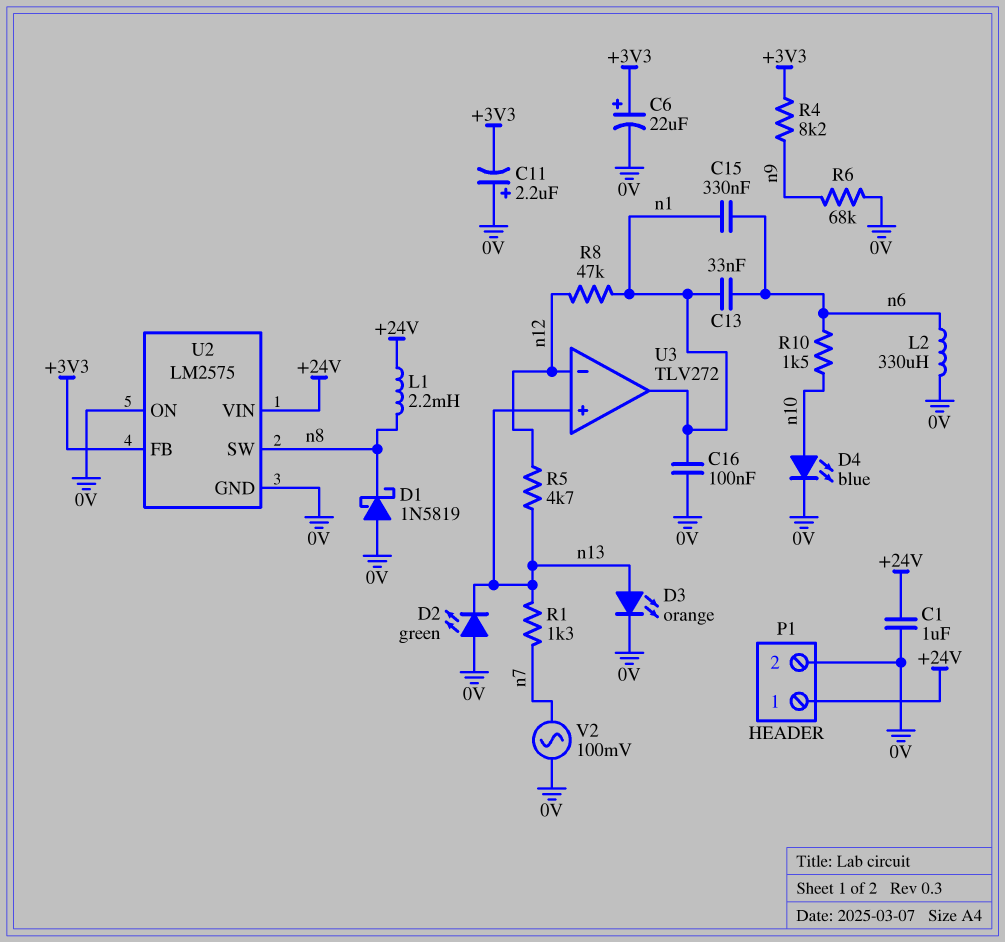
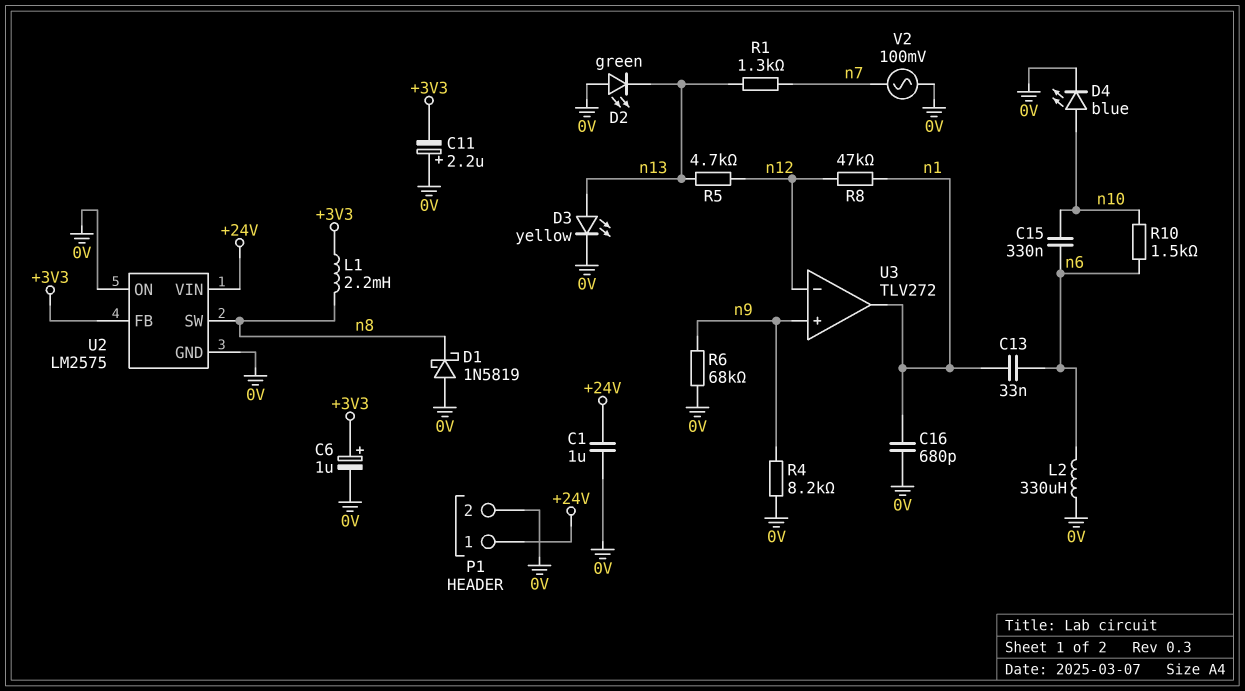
C6: 22uF (plus +3V3, minus 0V) -> 1uF (plus +3V3, minus 0V)
C15: 330nF (n1, n6) -> 330nF (n6, n10)
C16: 100nF (0V, n1) -> 680pF (0V, n1)
D3: LED orange (A n13, K 0V) -> LED yellow (A n13, K 0V)
L1: 2.2mH (+24V, n8) -> 2.2mH (+3V3, n8)
R4: 8.2k (+3V3, n9) -> 8.2k (0V, n9)
U3 pin in+: n13 -> n9

